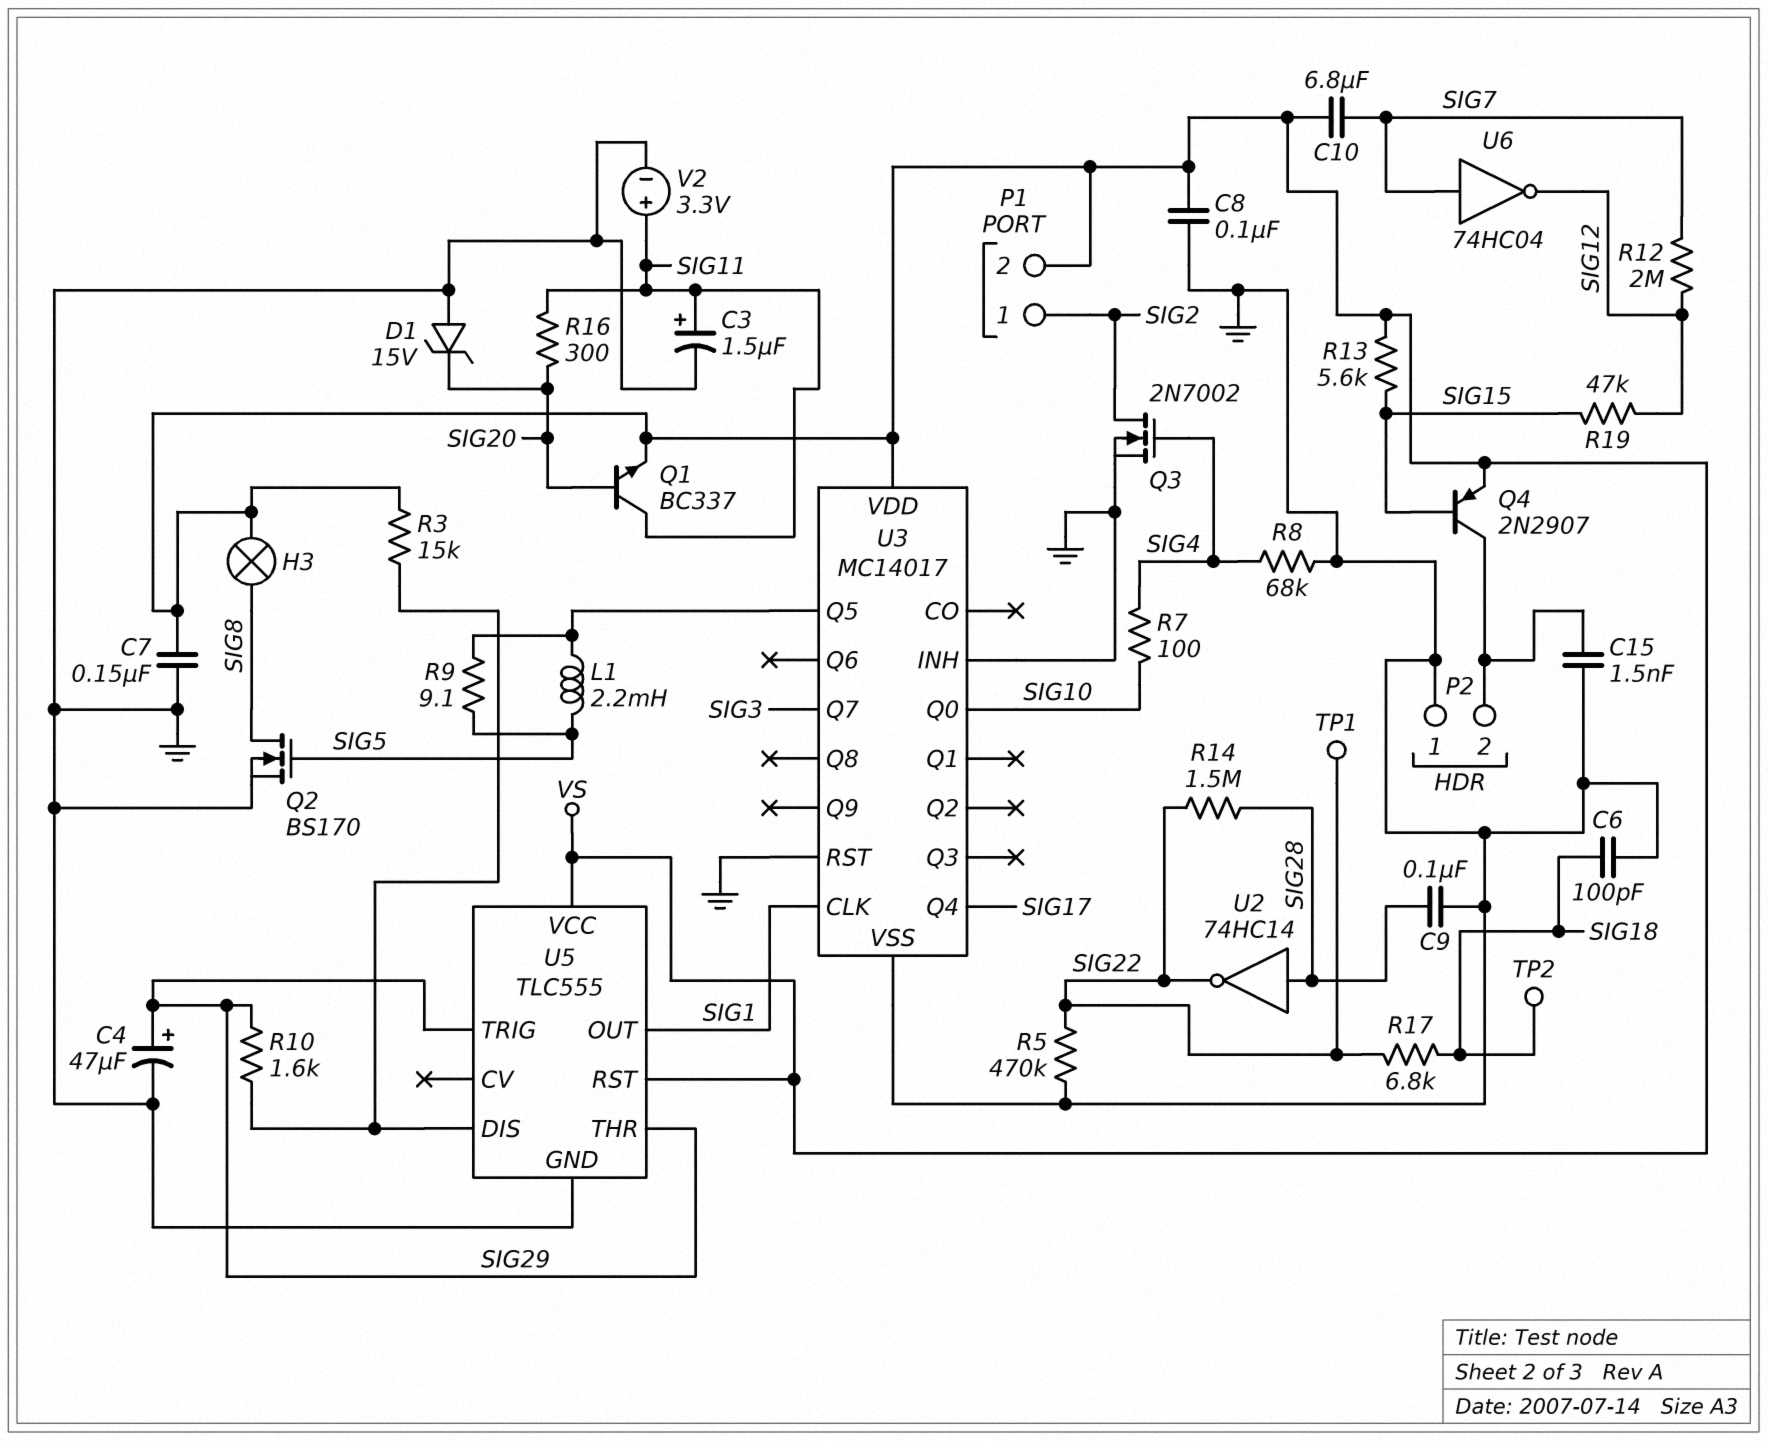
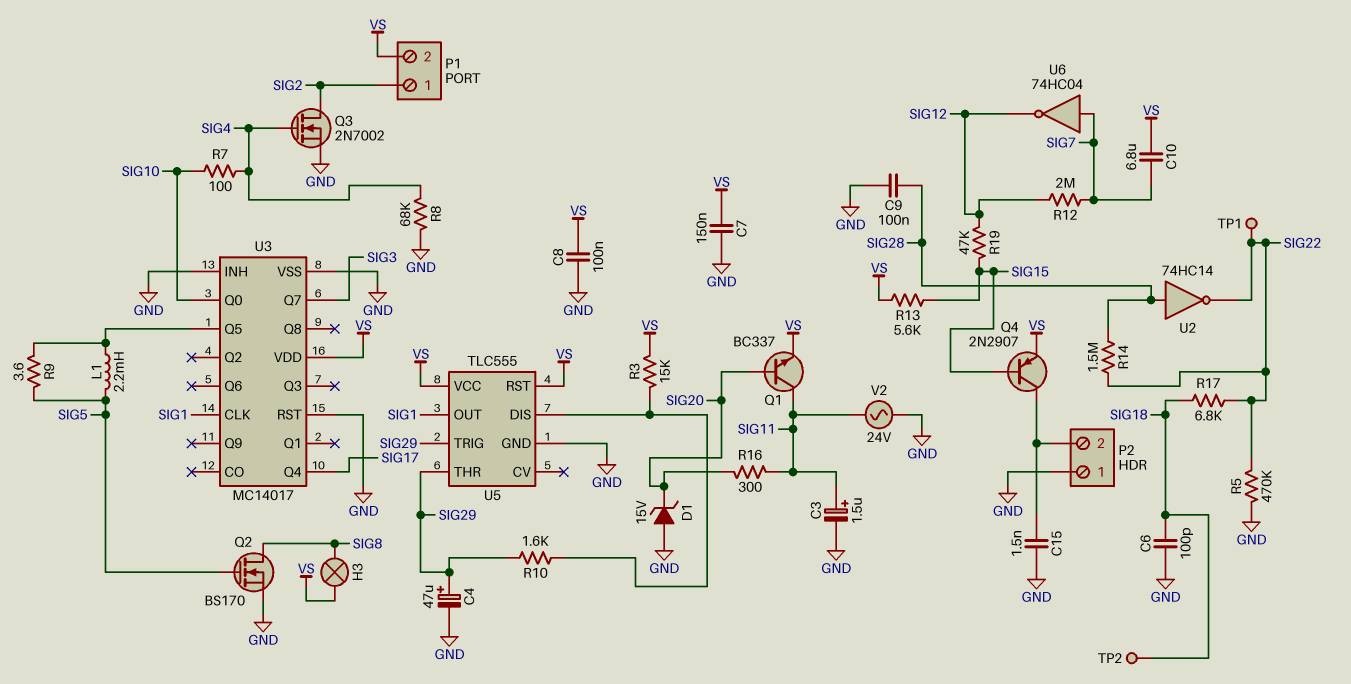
R9: 9.1 (SIG5, U3/Q5) -> 3.6 (SIG5, U3/Q5)
V2: 3.3V (plus SIG11, minus GND) -> AC 24V (GND, SIG11)

